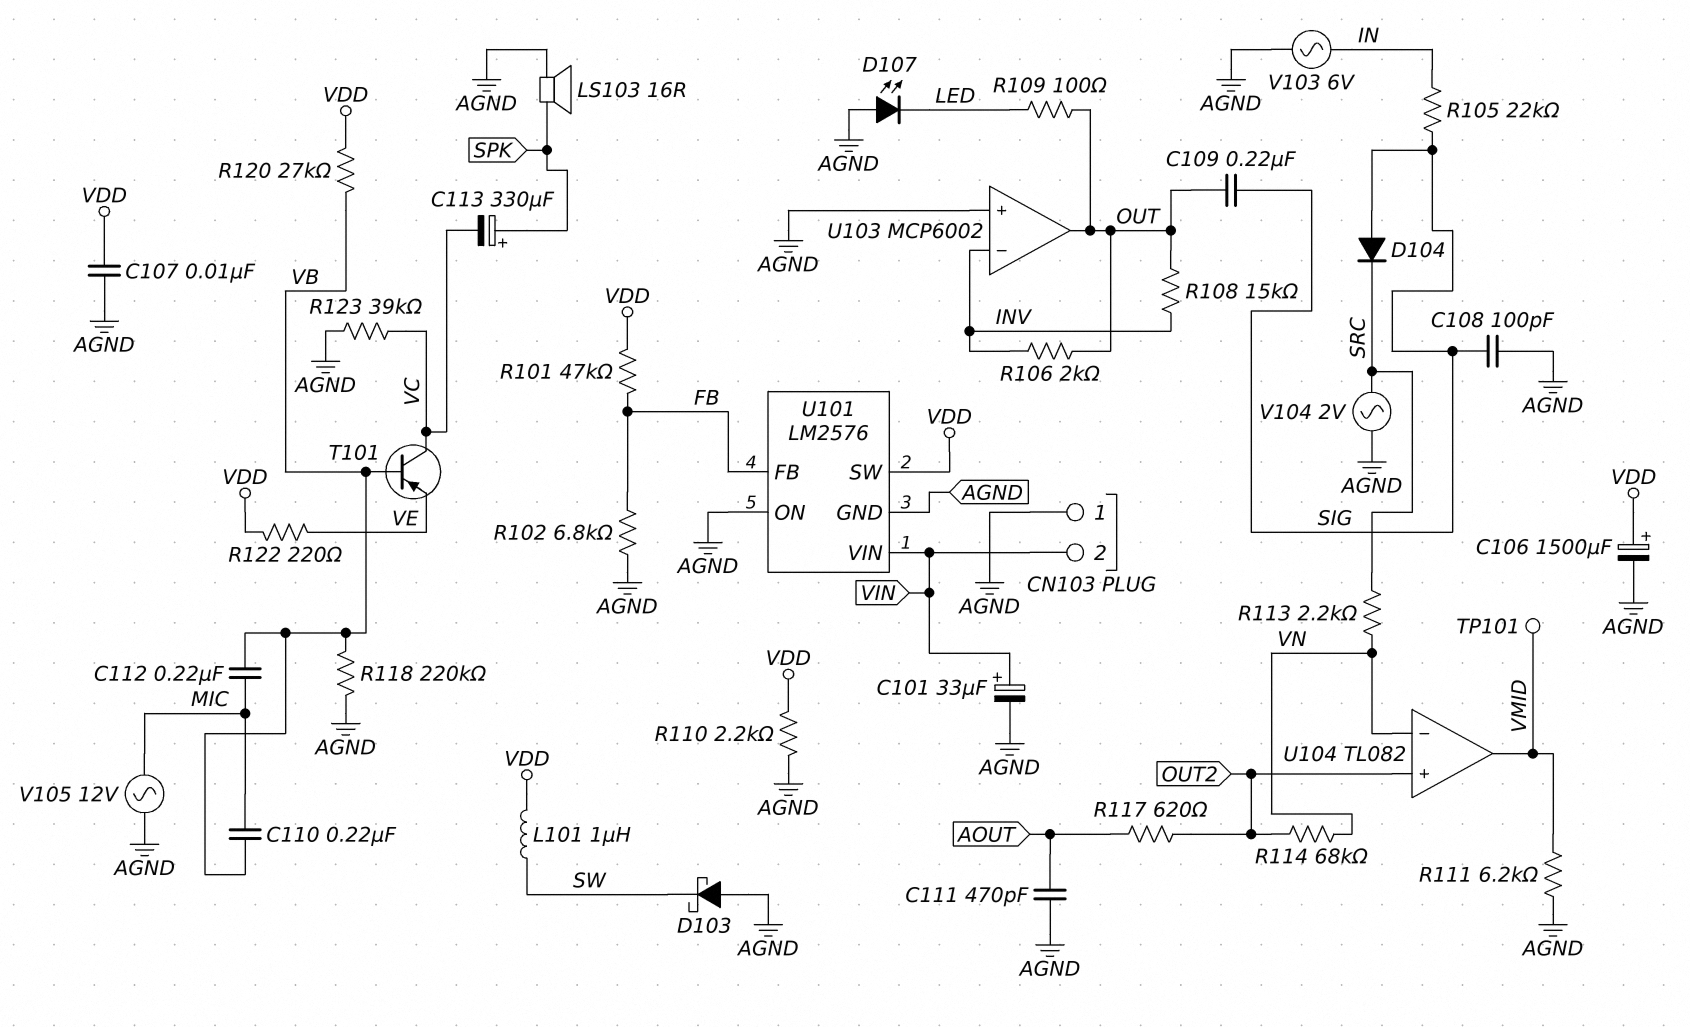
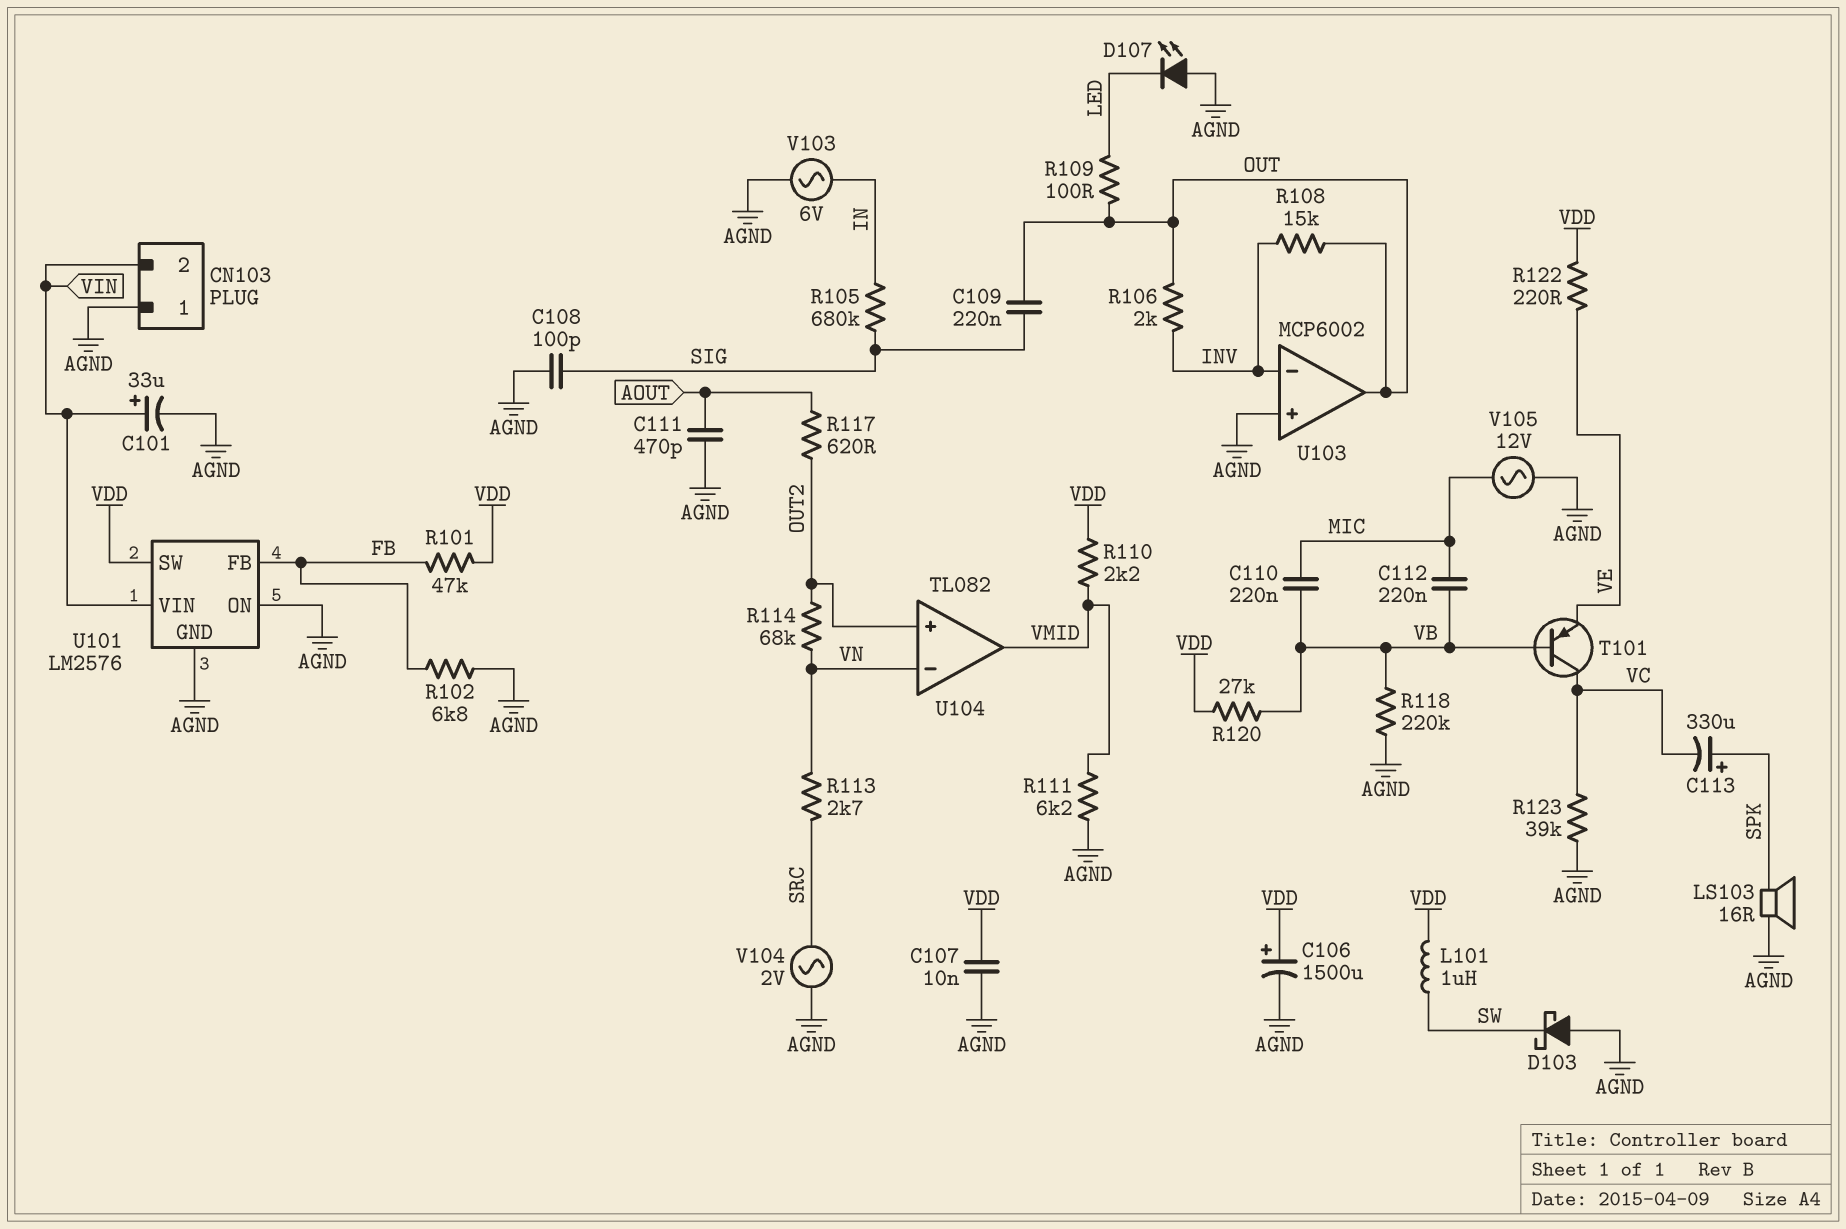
D104: diode (A SIG, K SRC) -> none
R105: 22k (IN, SIG) -> 680k (IN, SIG)
R110: 2.2k (AGND, VDD) -> 2.2k (VDD, VMID)
R113: 2.2k (SRC, VN) -> 2.7k (SRC, VN)
TP101: test point (VMID) -> none

